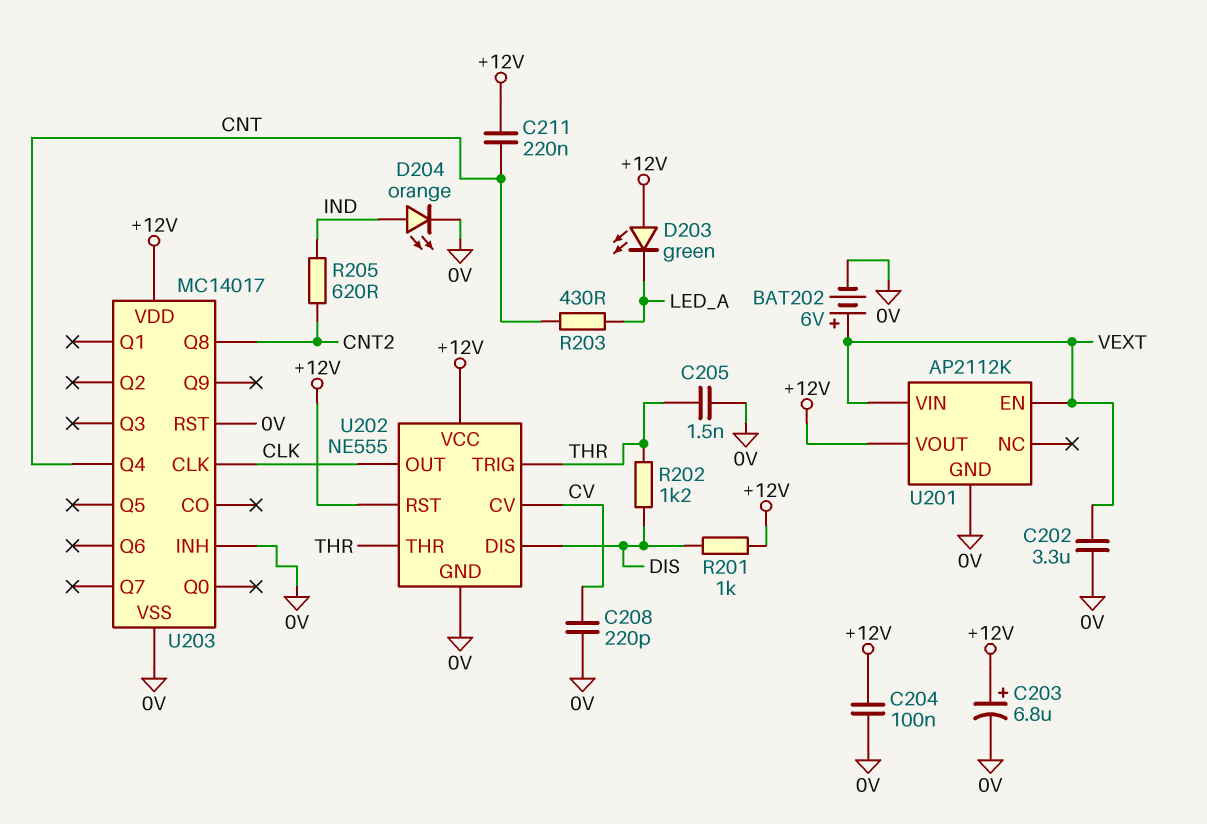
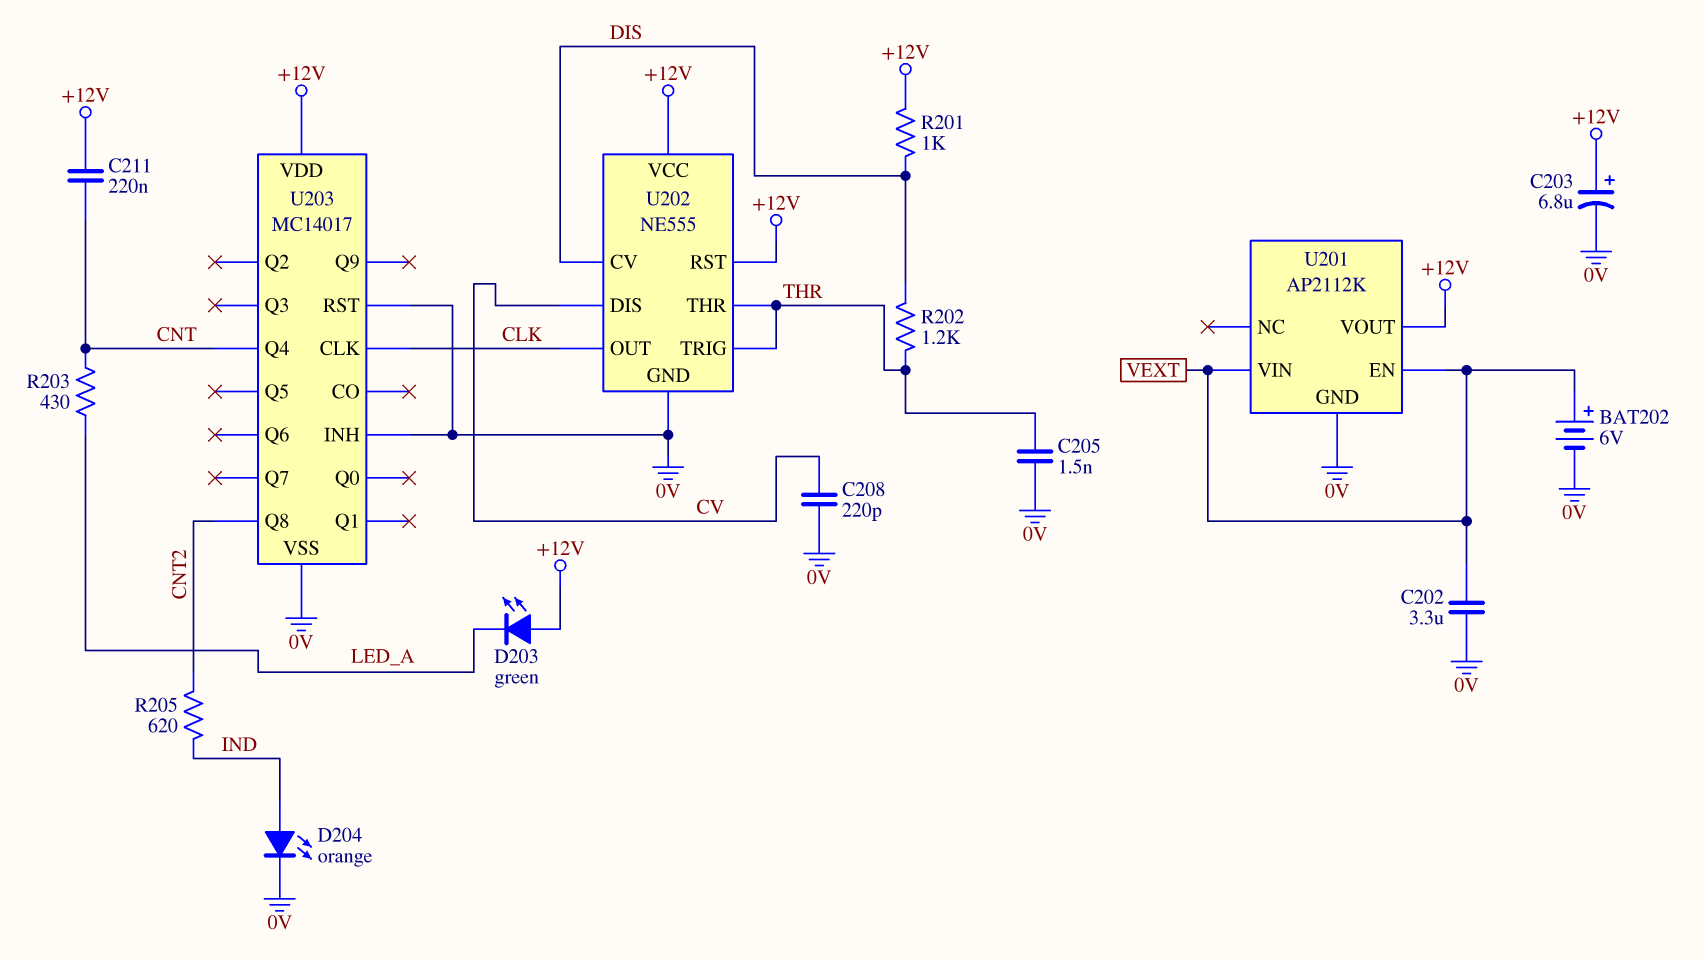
C204: 100nF (+12V, 0V) -> none
U202 pin CV: CV -> DIS
U202 pin DIS: DIS -> CV

